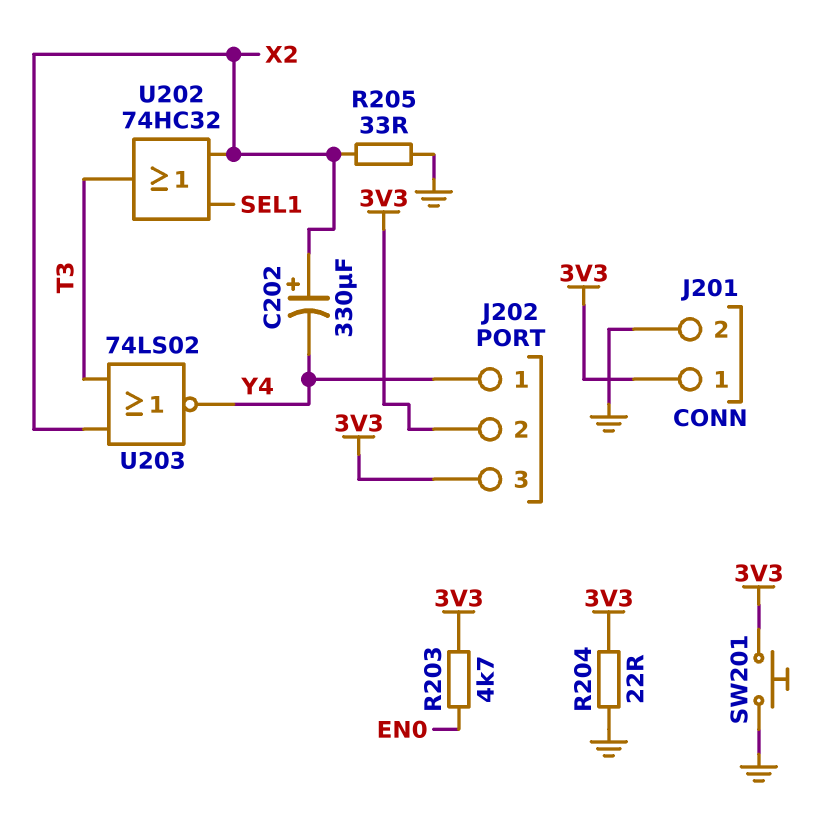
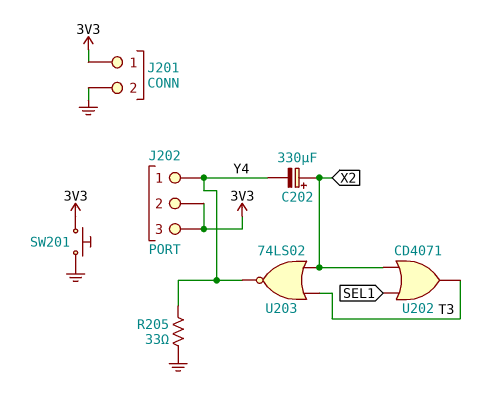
R203: 4.7k (3V3, EN0) -> none
R204: 22 (3V3, GND) -> none
R205: 33 (GND, X2) -> 33 (GND, Y4)
U202: OR 74HC32 (in SEL1, in X2, out T3) -> OR CD4071 (in SEL1, in X2, out T3)

